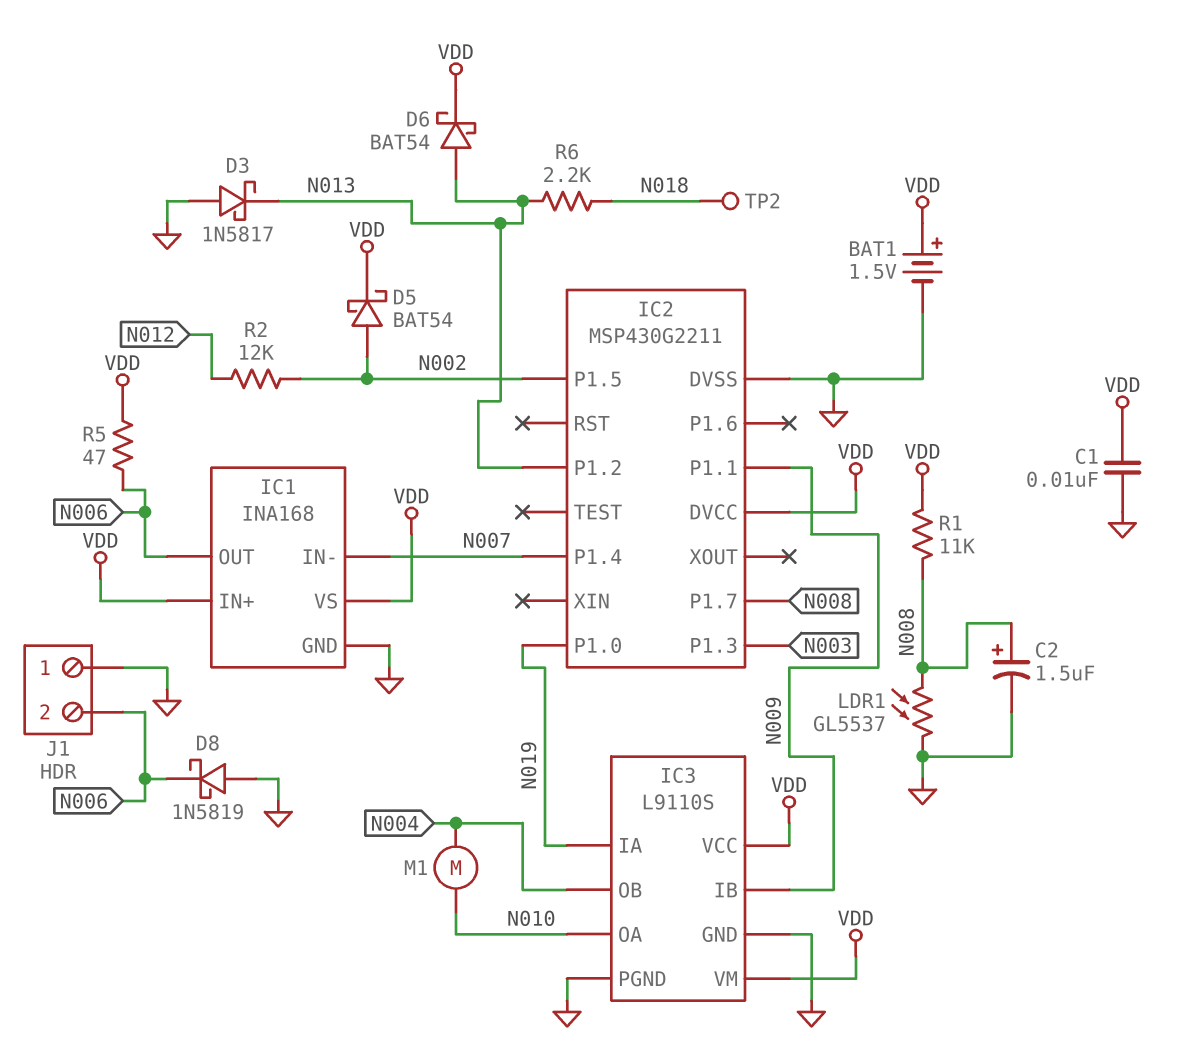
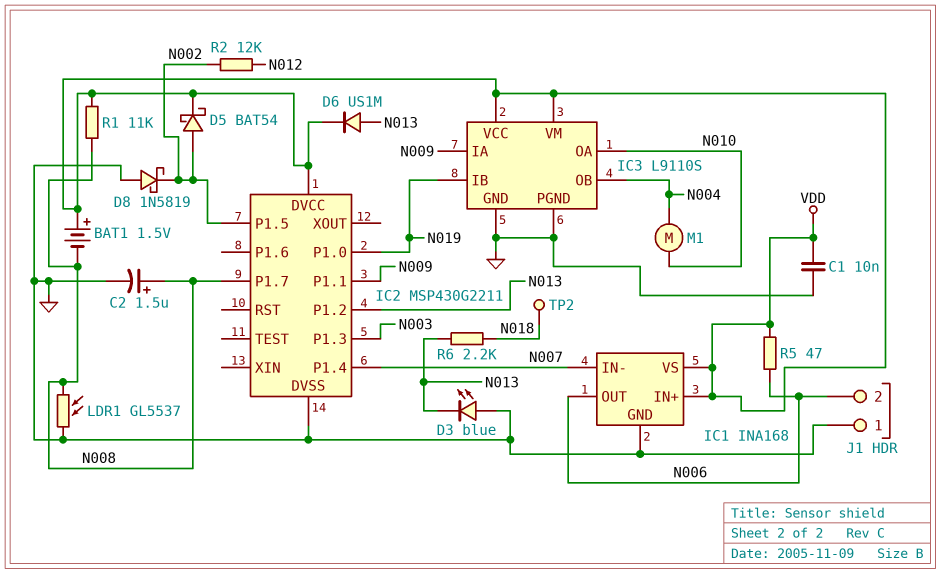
BAT1: 1.5V (plus VDD, minus GND) -> 1.5V (plus VDD, minus N008)
D3: schottky 1N5817 (A GND, K N013) -> LED blue (A GND, K N013)
D6: schottky BAT54 (A N013, K VDD) -> diode US1M (A N013, K VDD)
D8: schottky 1N5819 (A GND, K N006) -> schottky 1N5819 (A GND, K N002)
IC3 pin IA: N019 -> N009
IC3 pin IB: N009 -> N019

